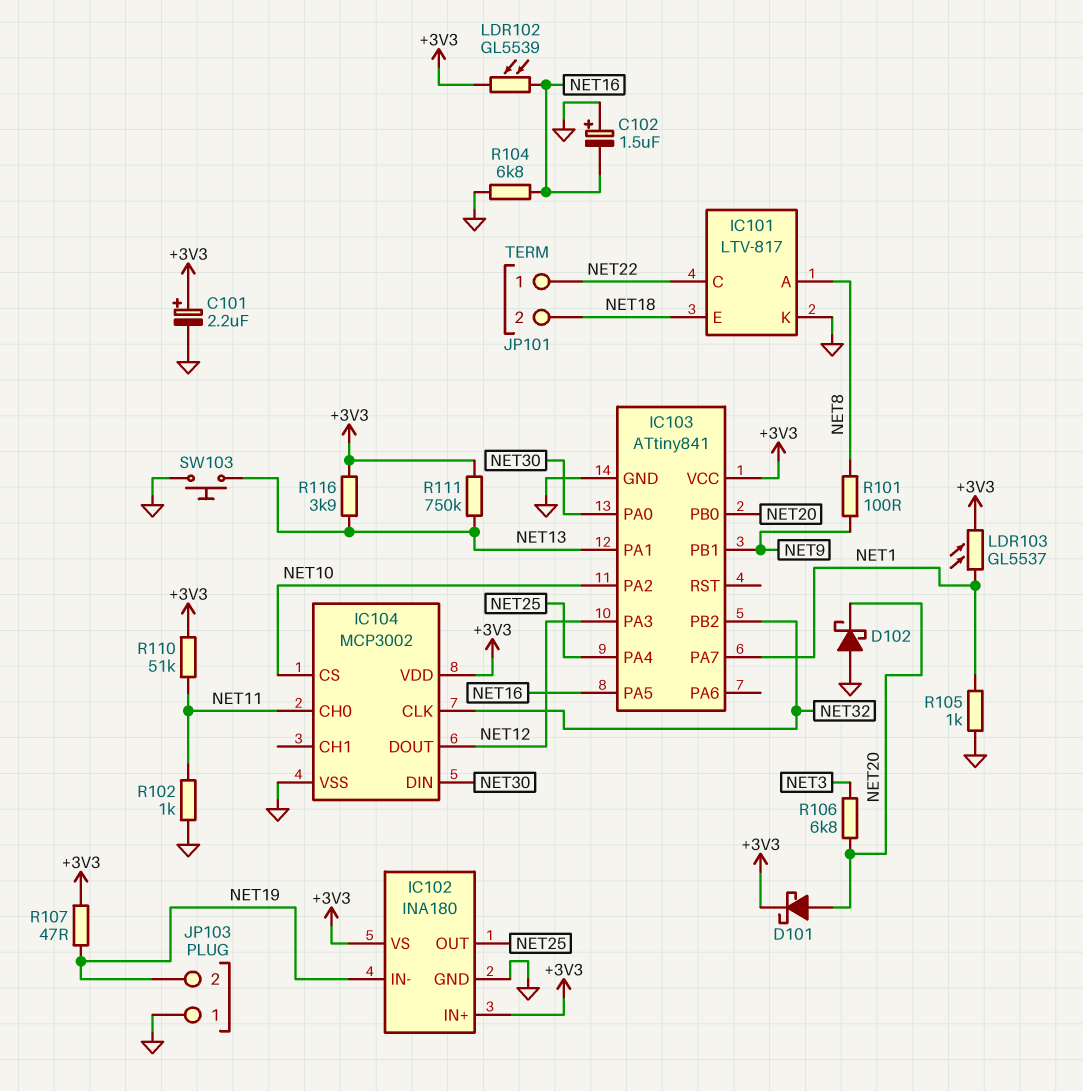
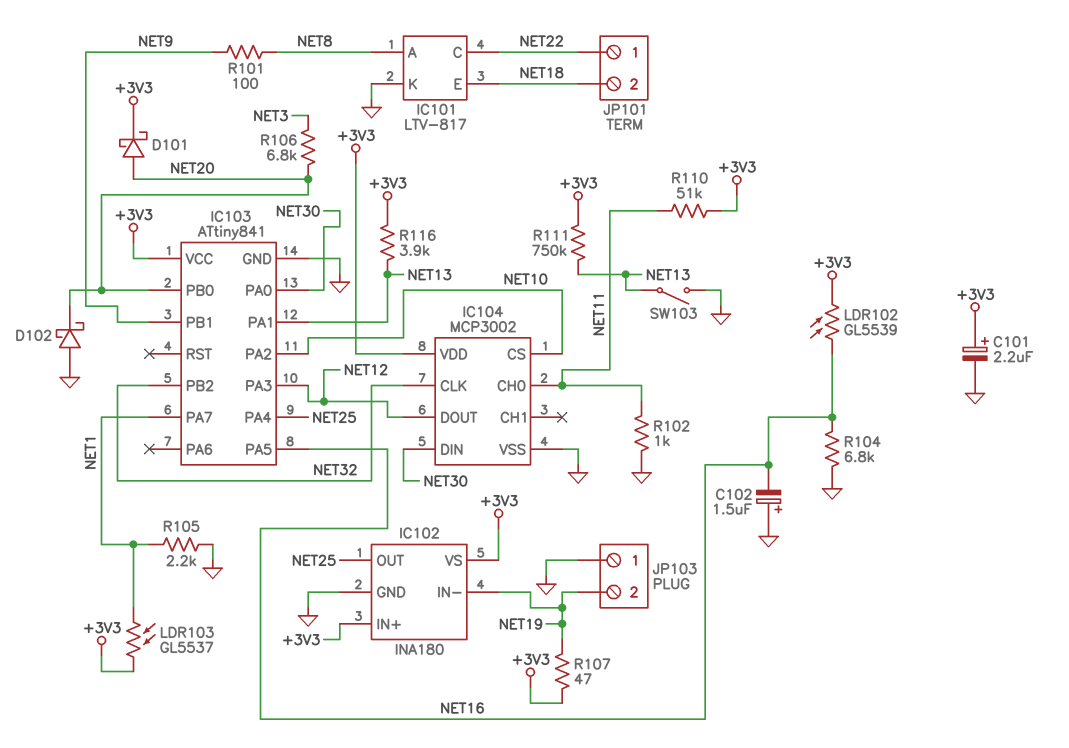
R105: 1k (GND, NET1) -> 2.2k (GND, NET1)
SW103: button (GND, NET13) -> switch (GND, NET13)

